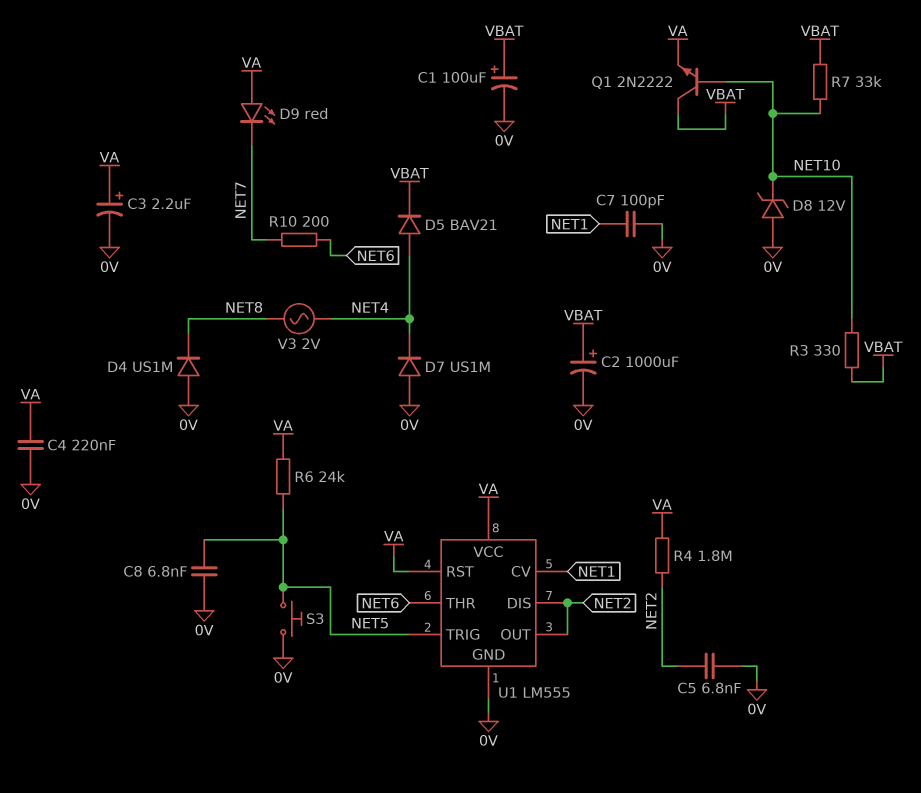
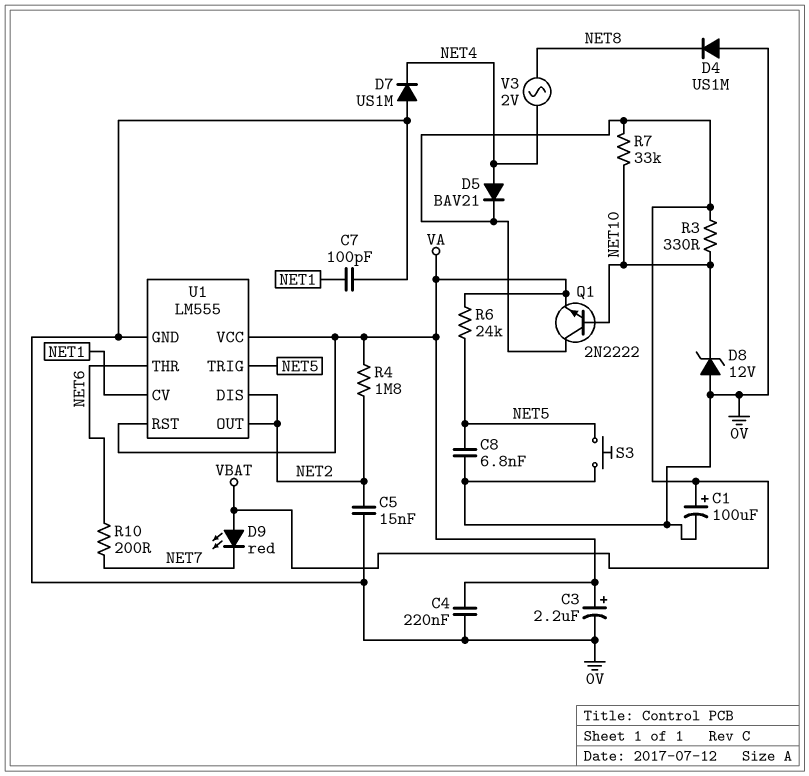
C2: 1000uF (plus VBAT, minus 0V) -> none
C5: 6.8nF (0V, NET2) -> 15nF (0V, NET2)
D9: LED red (A VA, K NET7) -> LED red (A VBAT, K NET7)

